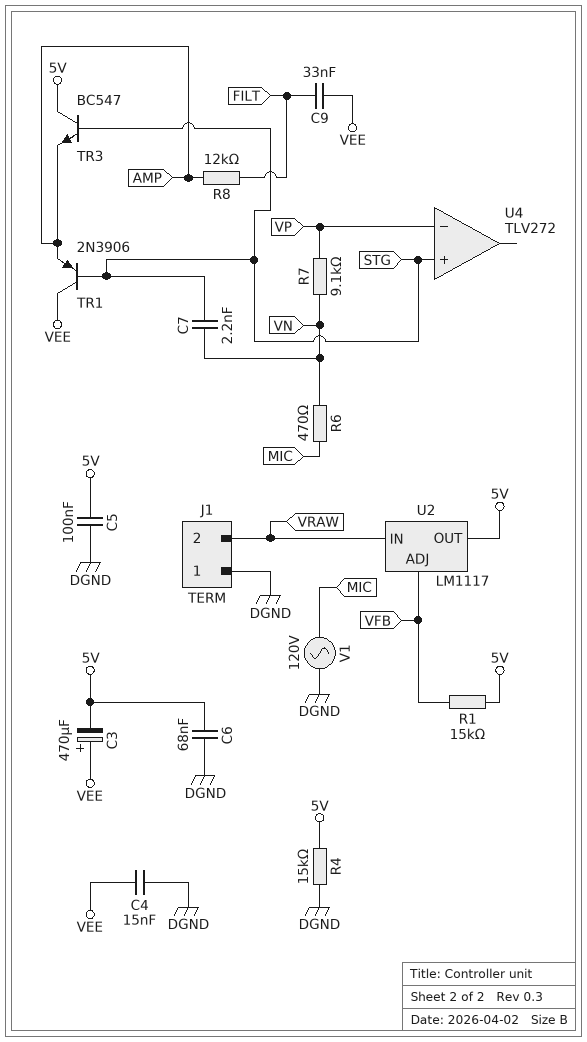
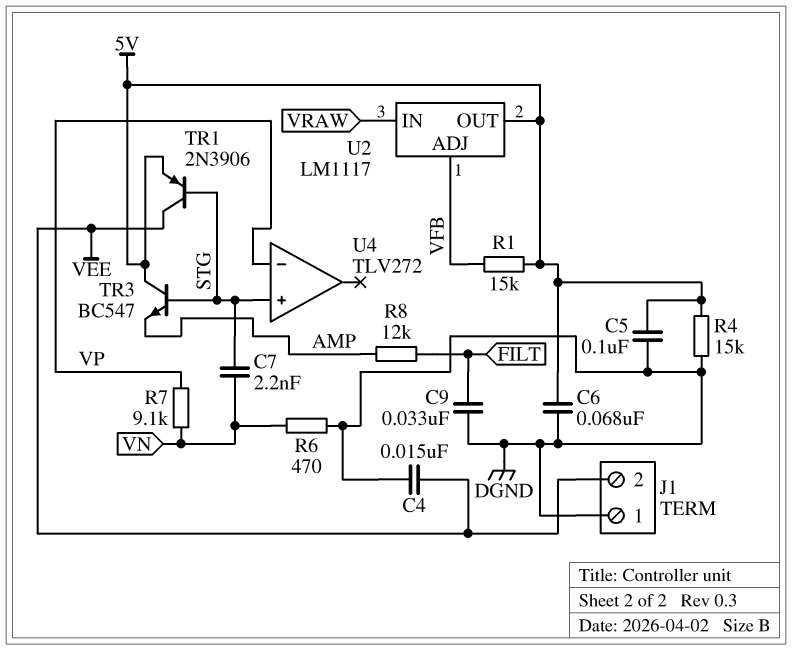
C3: 470uF (plus VEE, minus 5V) -> none
C9: 33nF (FILT, VEE) -> 33nF (DGND, FILT)
J1 pin 2: VRAW -> VEE
R6: 470 (MIC, VN) -> 470 (DGND, VN)
TR1: PNP 2N3906 (B STG, C VEE, E AMP) -> PNP 2N3906 (B STG, C VEE, E 5V)
V1: AC 120V (DGND, MIC) -> none

